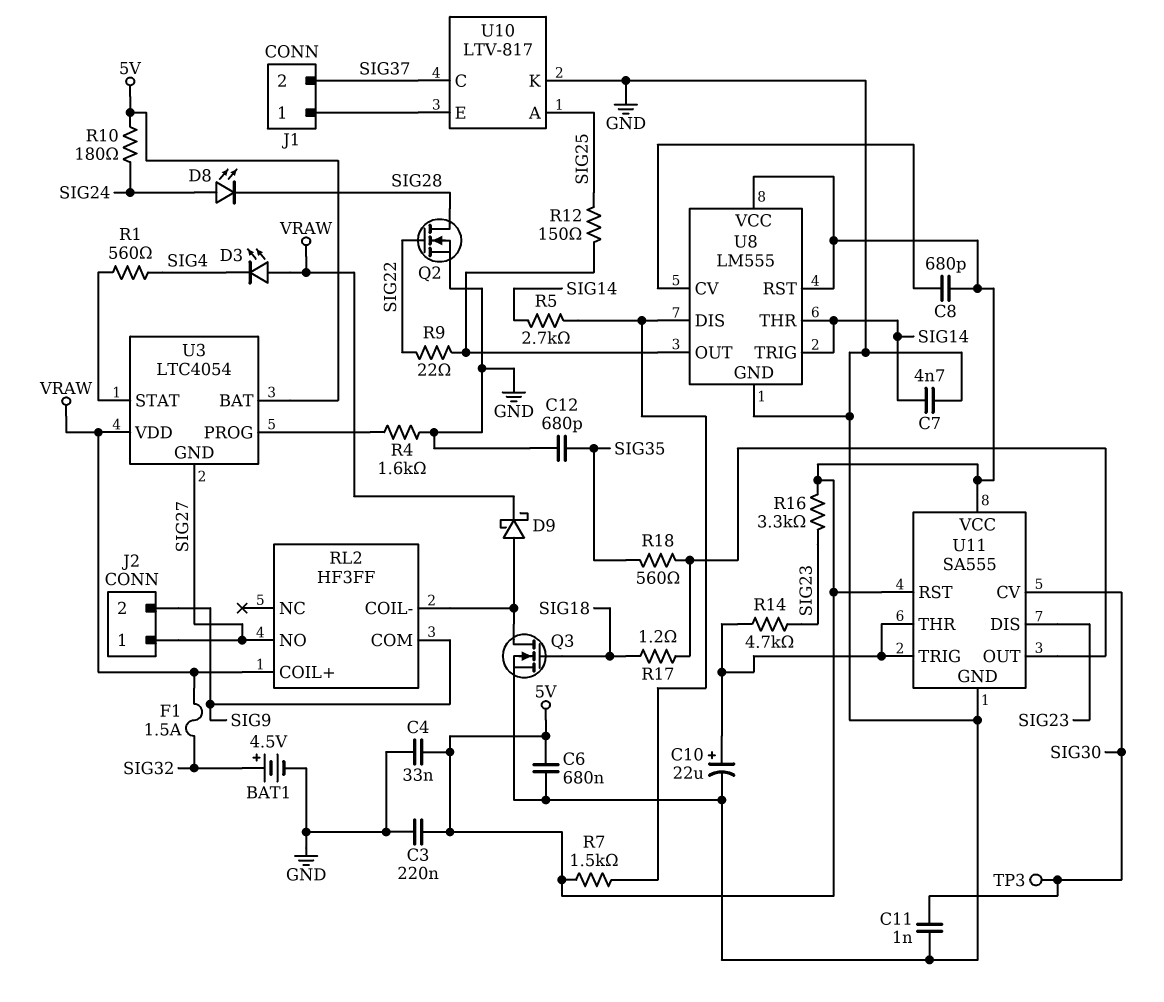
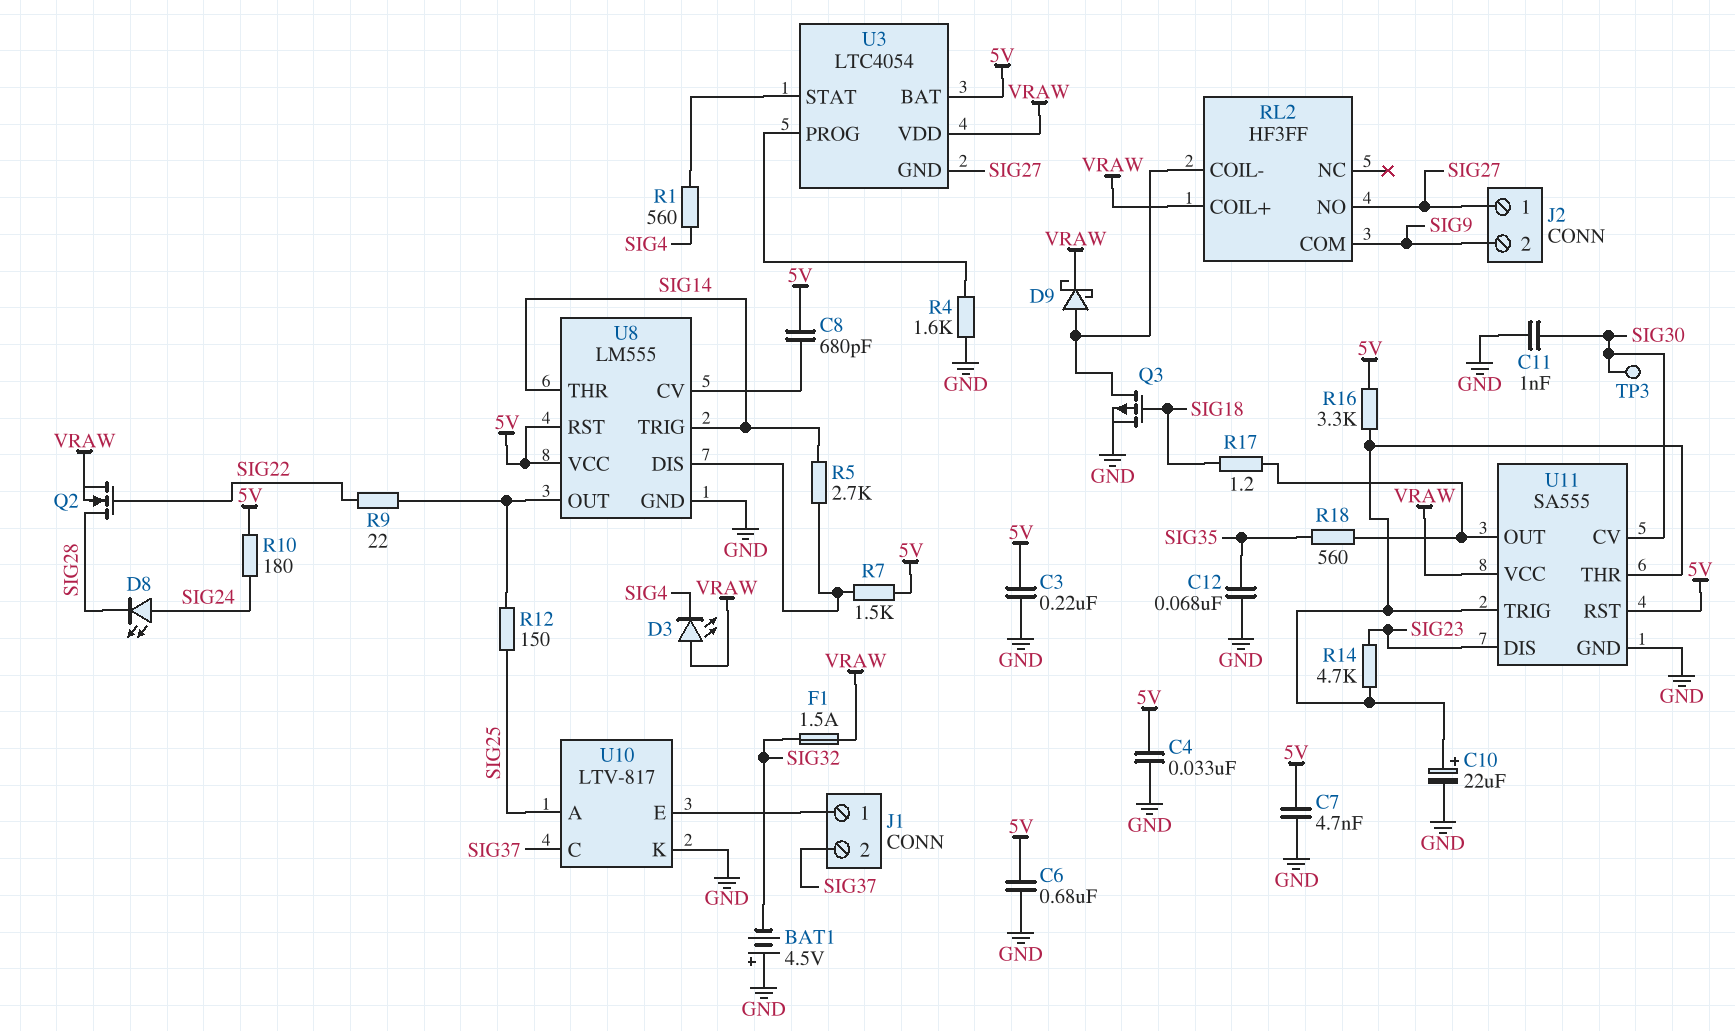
BAT1: 4.5V (plus SIG32, minus GND) -> 4.5V (plus GND, minus SIG32)
C7: 4.7nF (GND, SIG14) -> 4.7nF (5V, GND)
C12: 680pF (GND, SIG35) -> 68nF (GND, SIG35)
Q2: NMOS (G SIG22, D SIG28, S GND) -> NMOS (G SIG22, D SIG28, S VRAW)
Q3: NMOS (G SIG18, D RL2/COIL-, S GND) -> PMOS (G SIG18, D RL2/COIL-, S GND)
R16: 3.3k (5V, SIG23) -> 3.3k (5V, U11/THR)
U11 pin VCC: 5V -> VRAW

